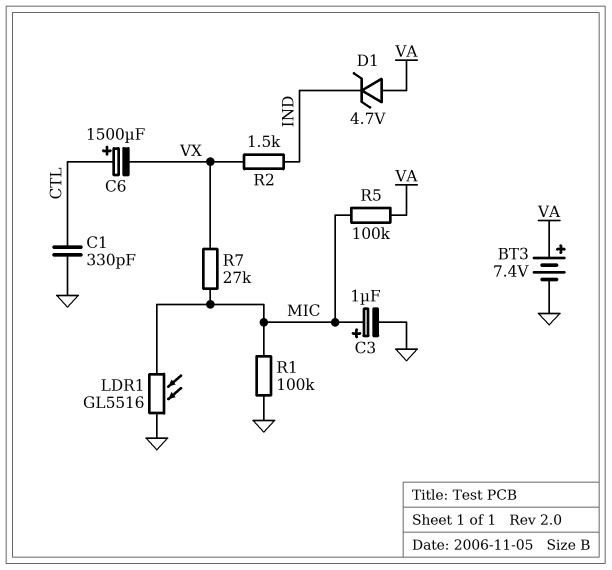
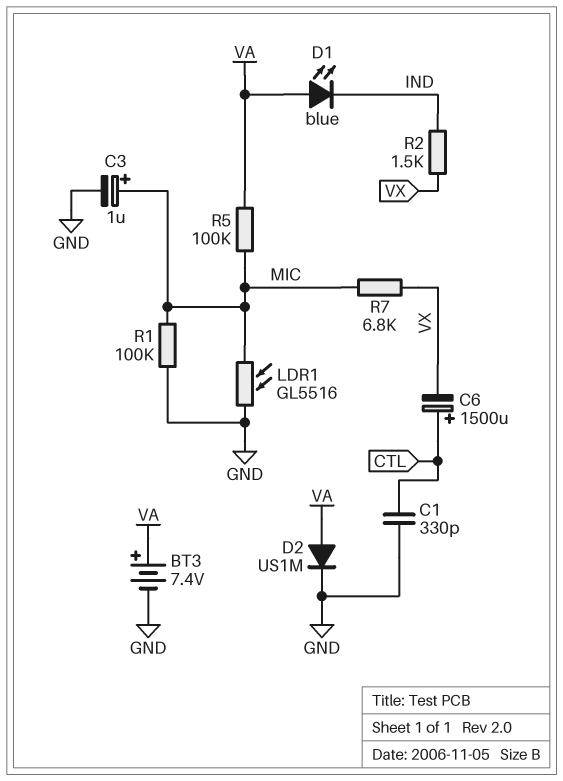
D1: zener 4.7V (A VA, K IND) -> LED blue (A VA, K IND)
D2: none -> diode US1M (A VA, K GND)
R7: 27k (MIC, VX) -> 6.8k (MIC, VX)

